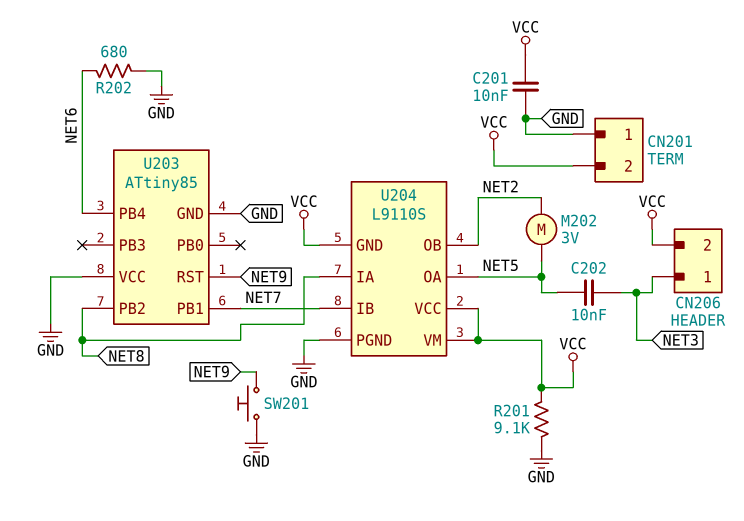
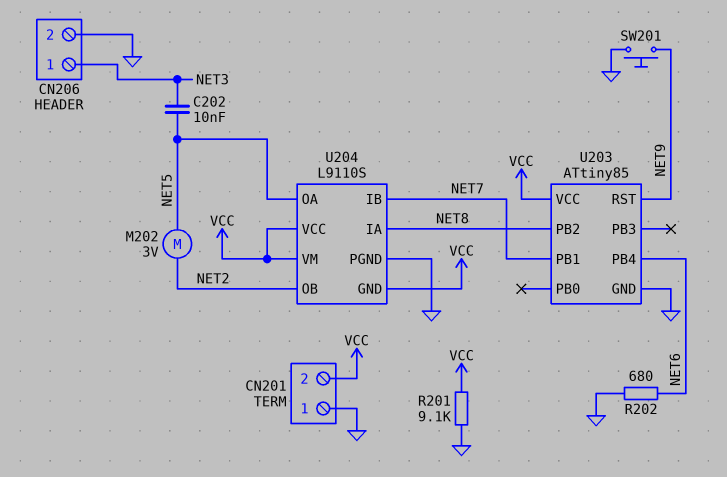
C201: 10nF (GND, VCC) -> none
CN206 pin 2: VCC -> GND
U203 pin VCC: GND -> VCC

